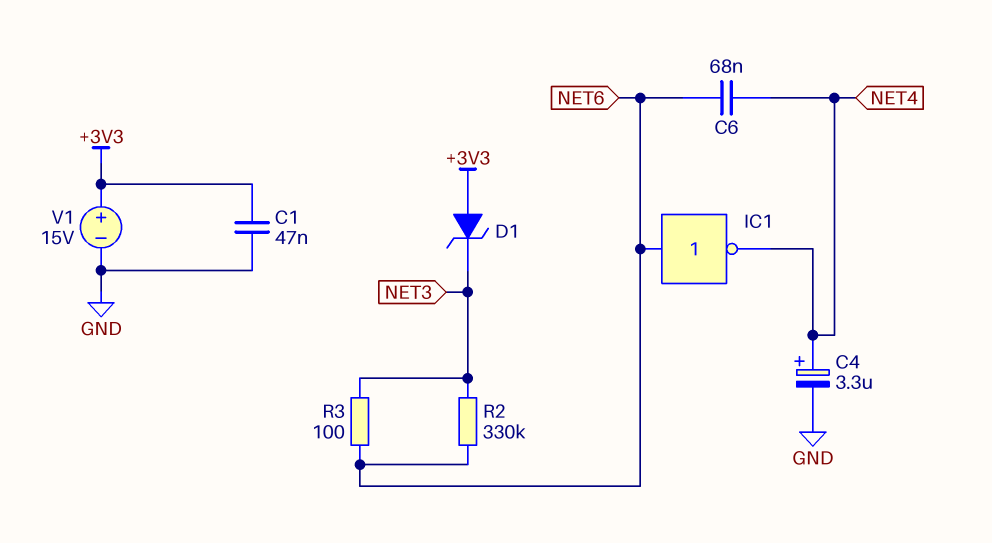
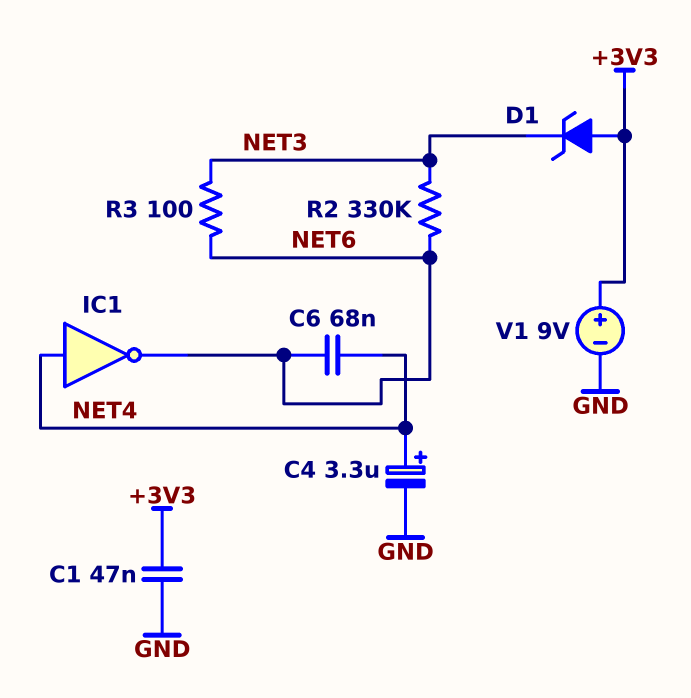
IC1: NOT (in NET6, out NET4) -> NOT (in NET4, out NET6)
V1: 15V (plus +3V3, minus GND) -> 9V (plus +3V3, minus GND)

